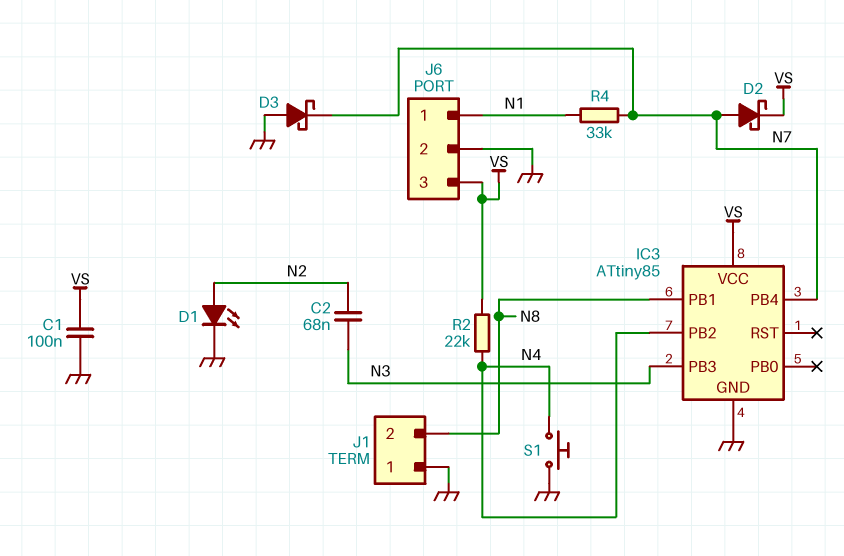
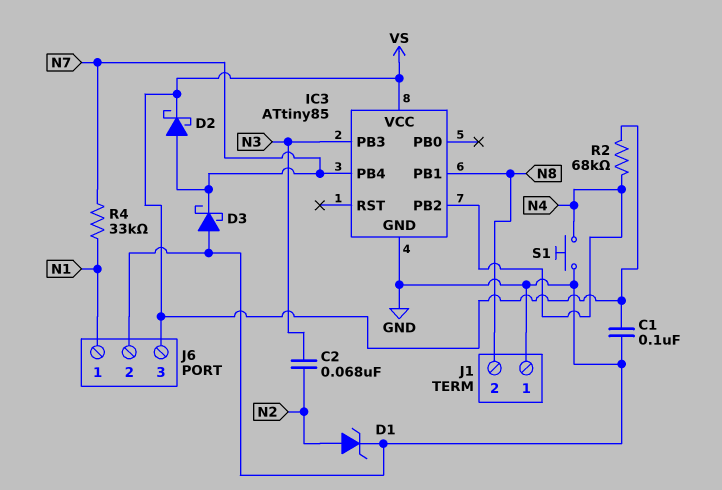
D1: LED (A N2, K GND) -> zener (A N2, K GND)
R2: 22k (N4, VS) -> 68k (N4, VS)

